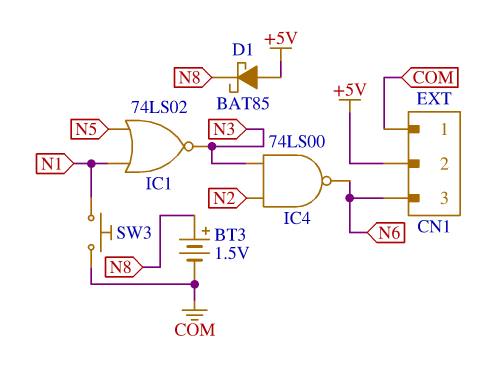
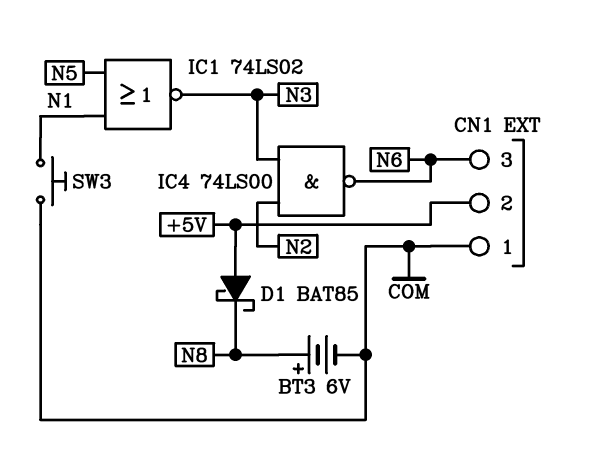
BT3: 1.5V (plus N8, minus COM) -> 6V (plus N8, minus COM)

